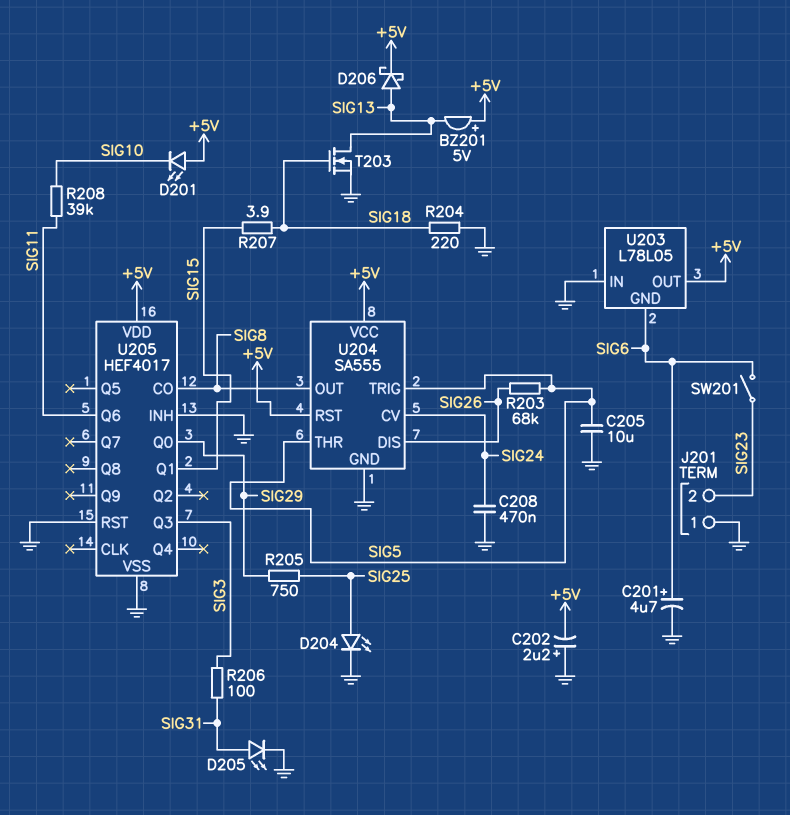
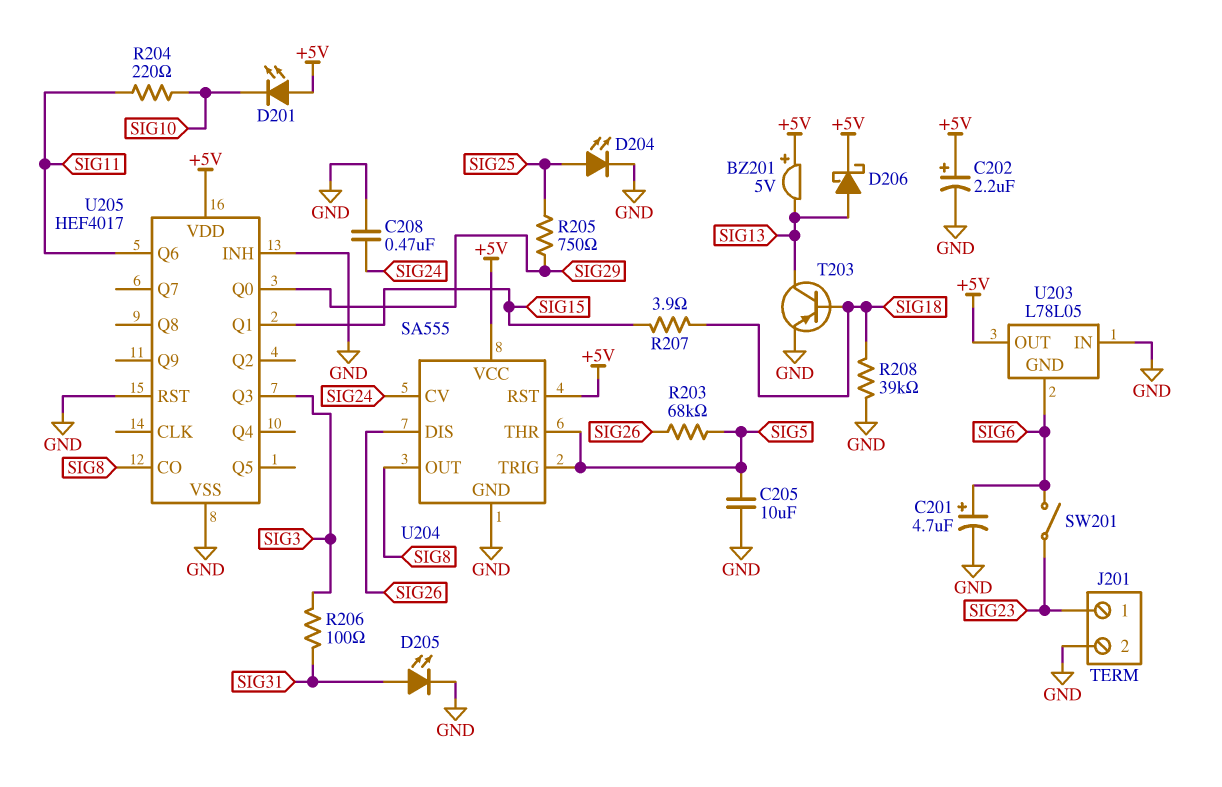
C202: 2.2uF (plus GND, minus +5V) -> 2.2uF (plus +5V, minus GND)
J201 pin 1: GND -> SIG23
J201 pin 2: SIG23 -> GND
R204: 220 (GND, SIG18) -> 220 (SIG10, SIG11)
R208: 39k (SIG10, SIG11) -> 39k (GND, SIG18)
T203: NMOS (G SIG18, D SIG13, S GND) -> PNP (B SIG18, C SIG13, E GND)

